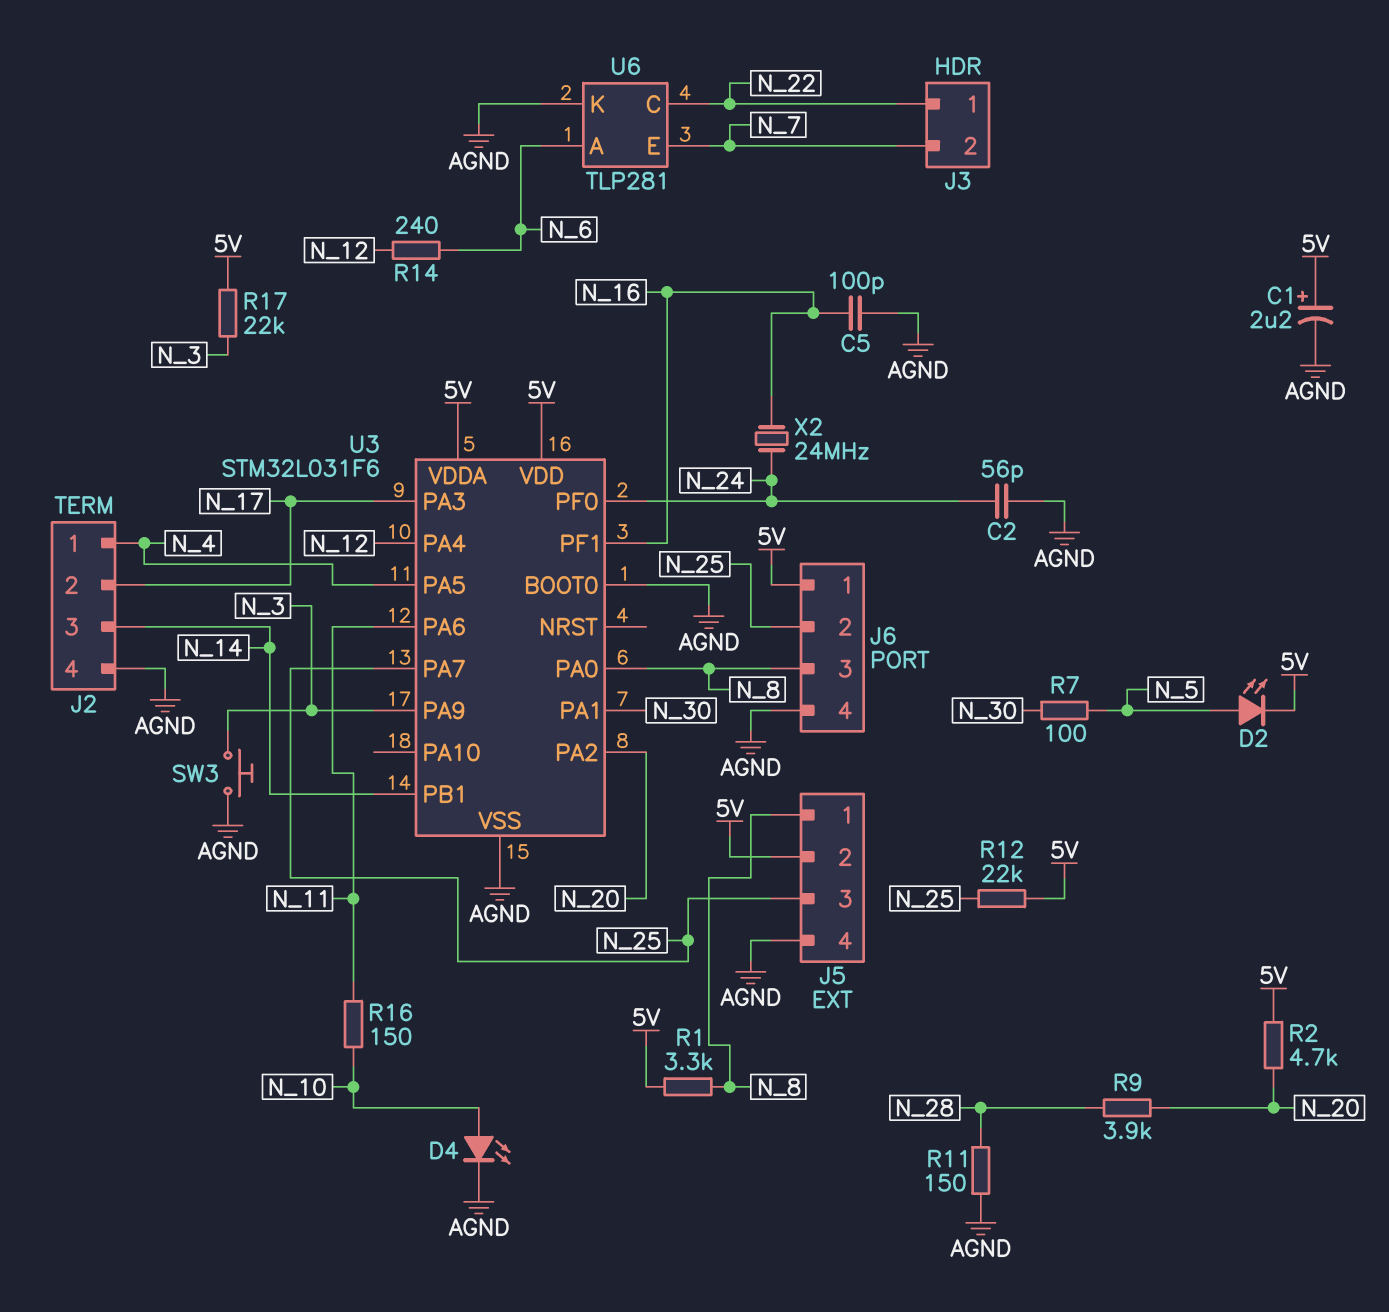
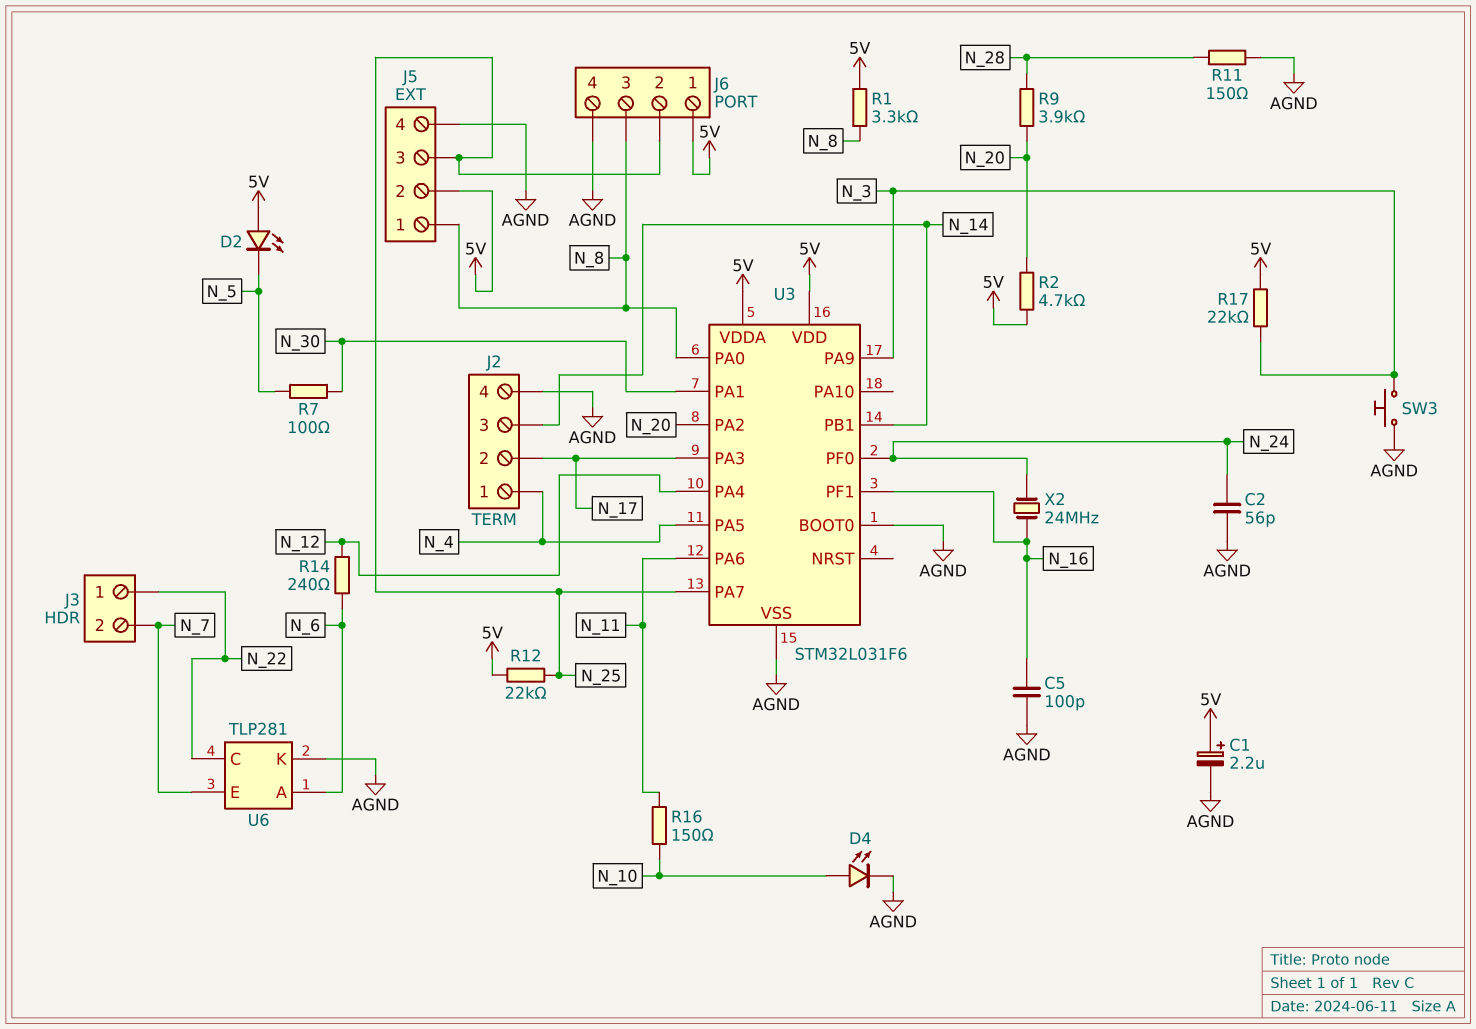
D2: LED (A N_5, K 5V) -> LED (A 5V, K N_5)

